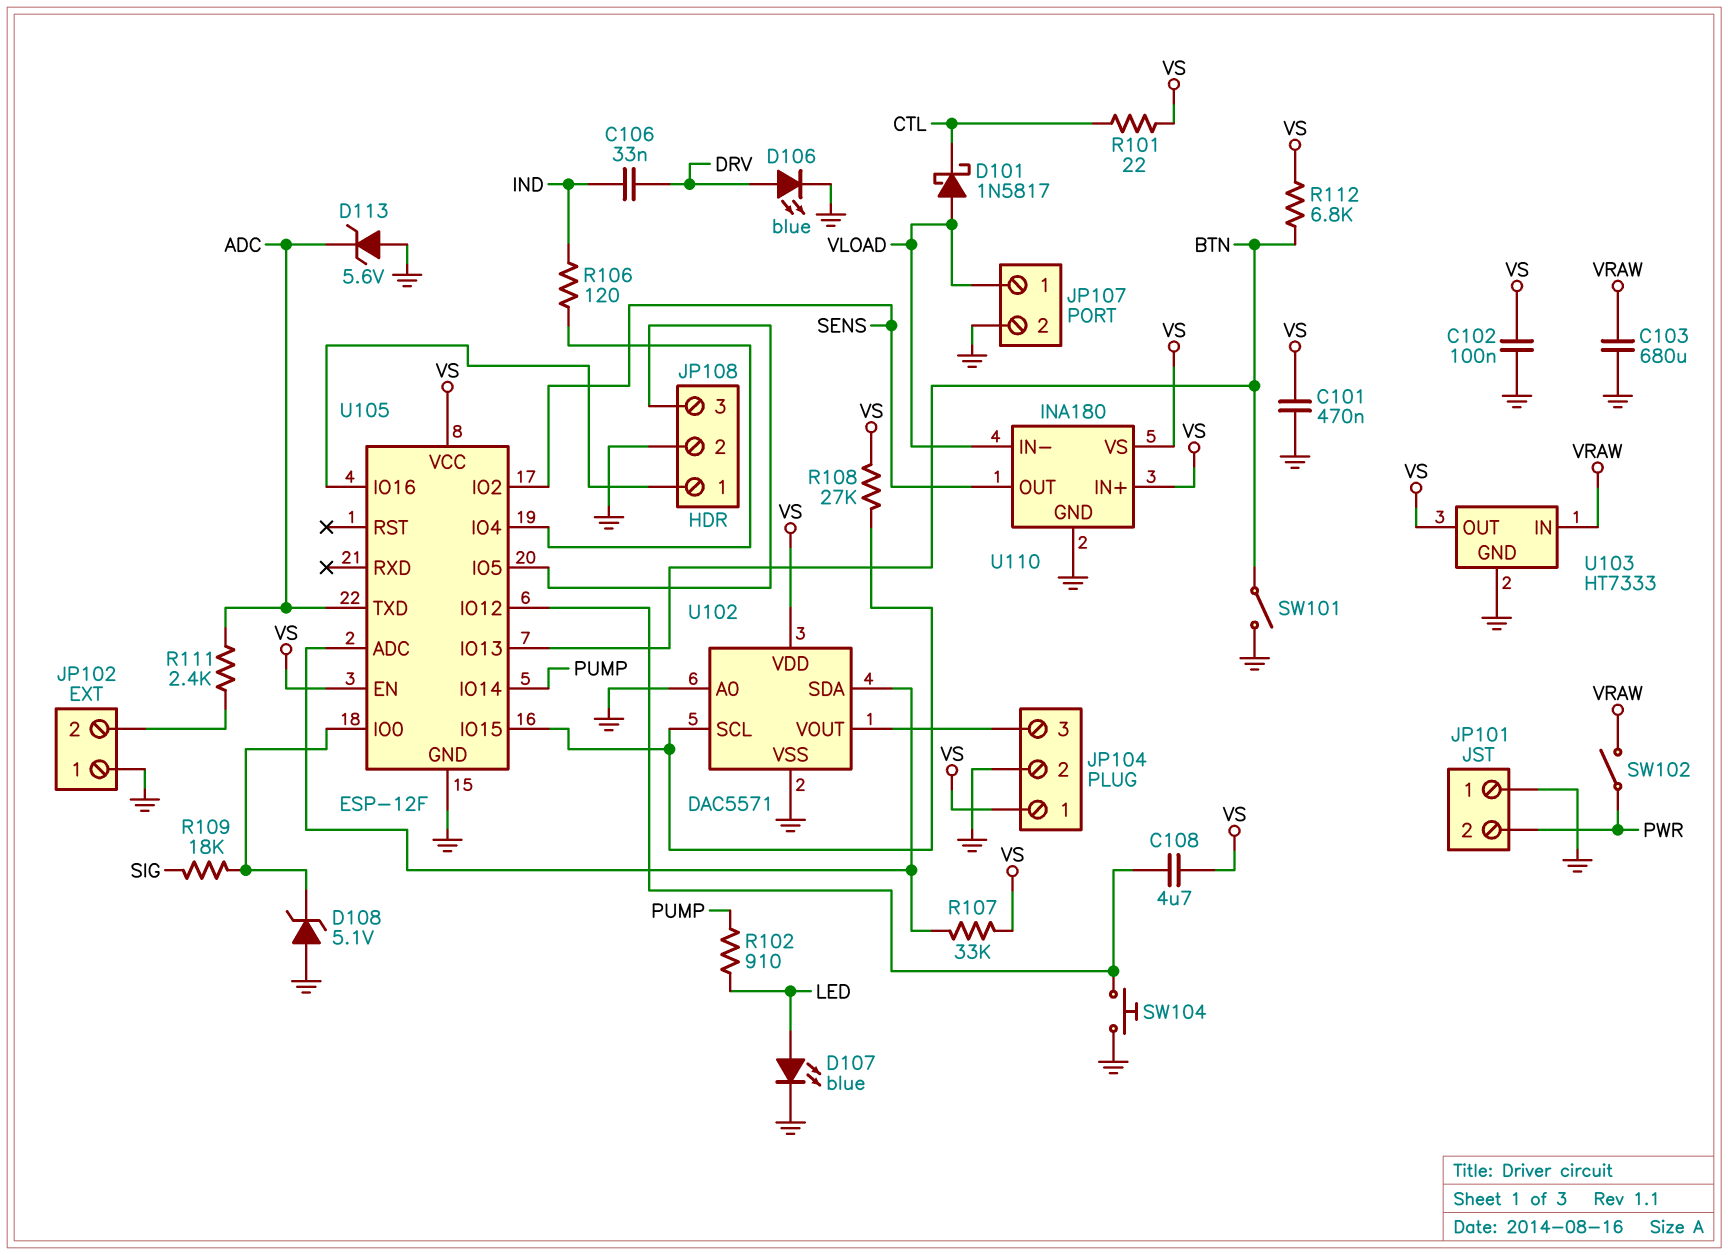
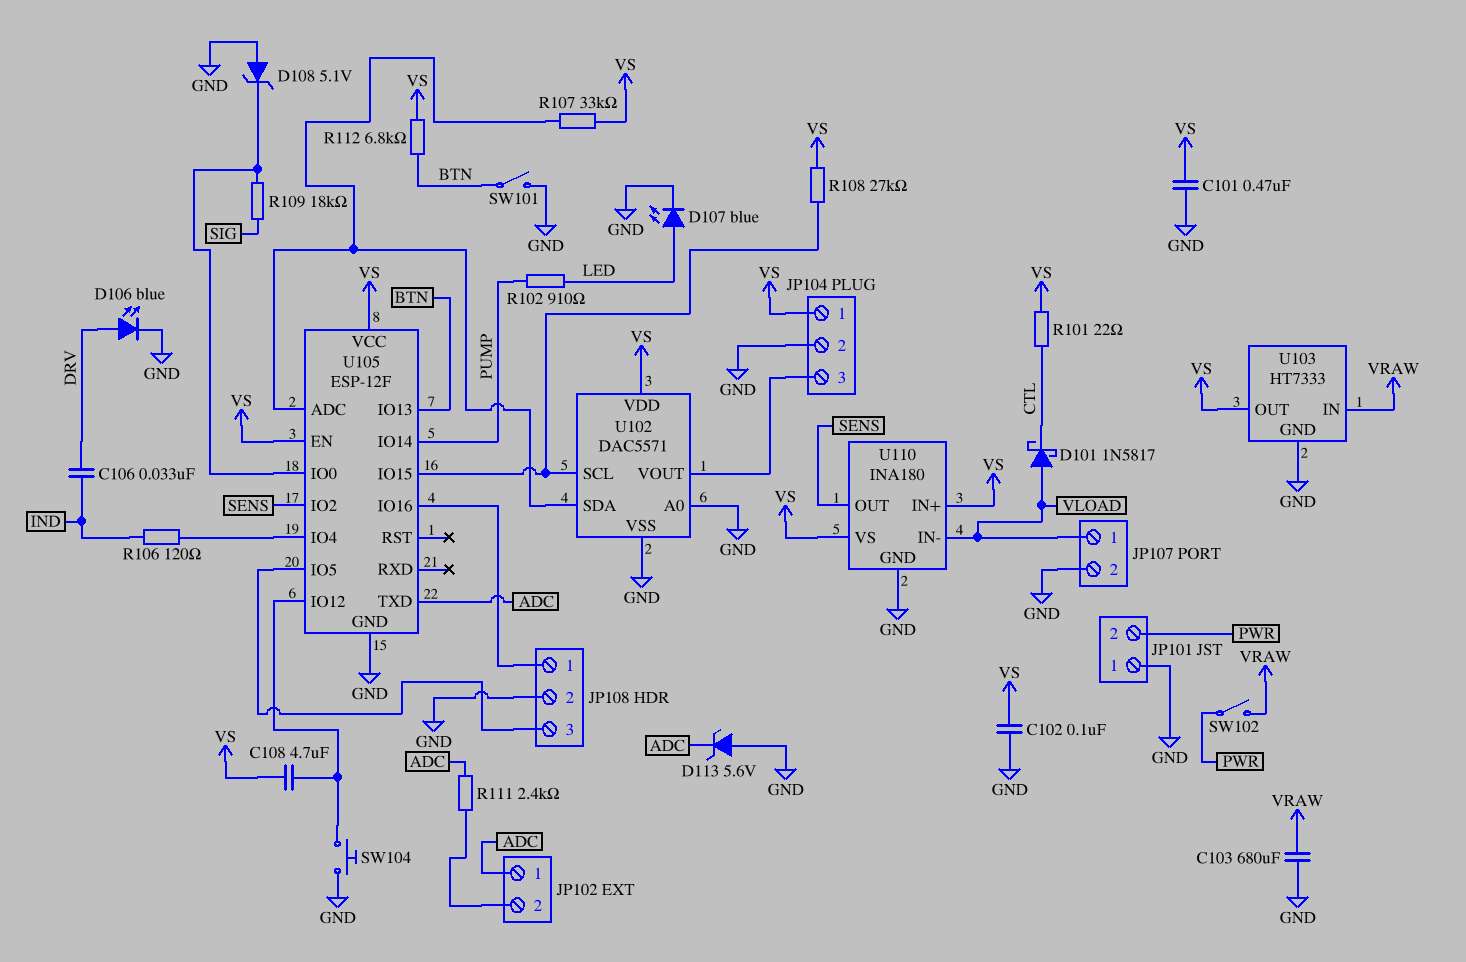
JP102 pin 1: GND -> ADC

